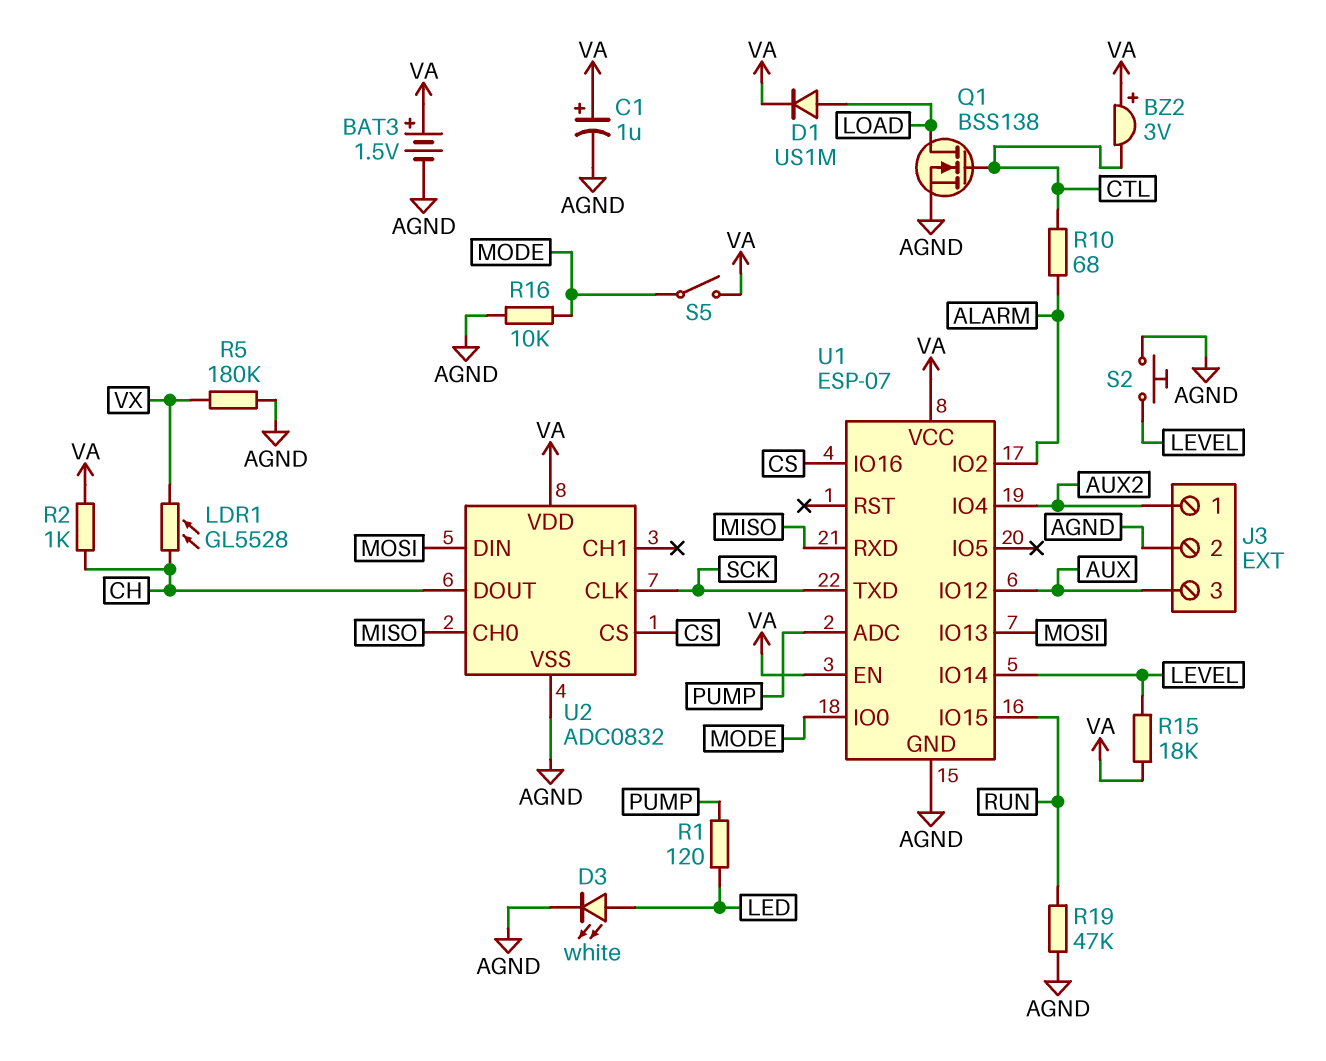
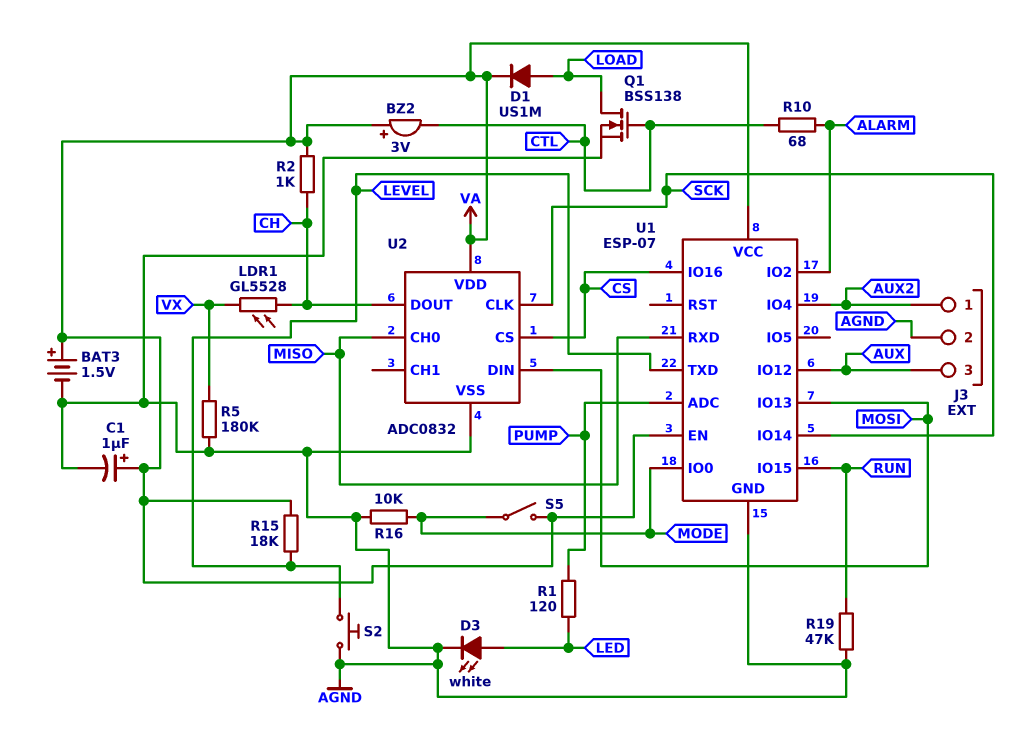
U1 pin IO14: LEVEL -> SCK
U1 pin TXD: SCK -> LEVEL

